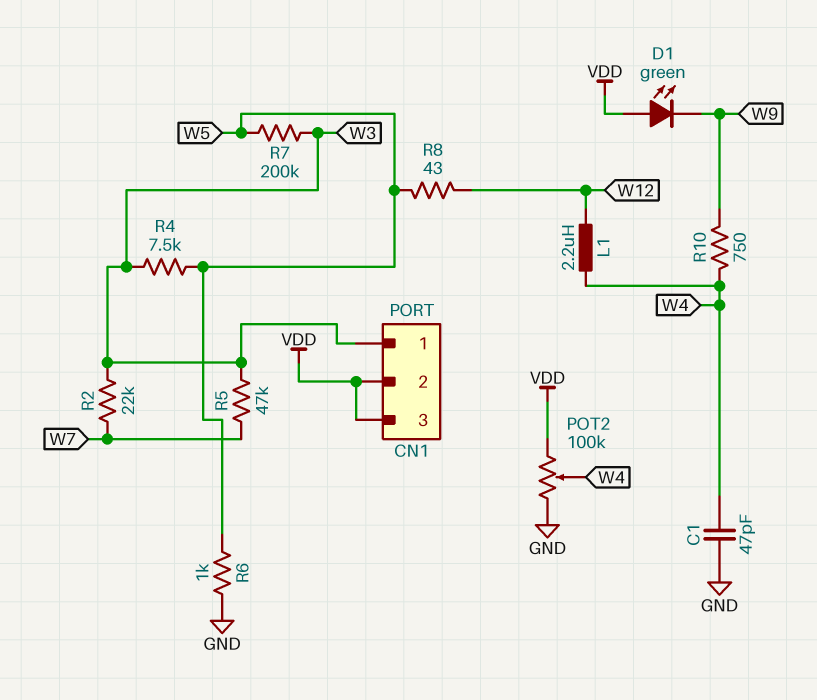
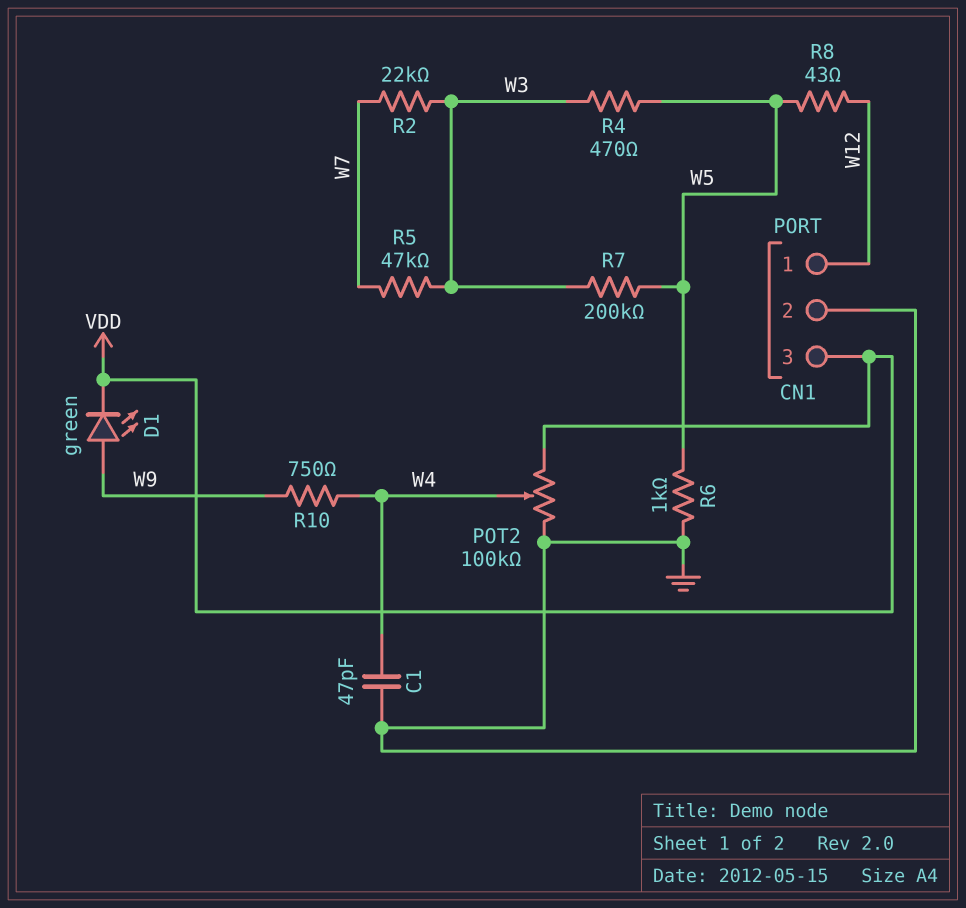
CN1 pin 1: W3 -> W12
CN1 pin 2: VDD -> GND
D1: LED green (A VDD, K W9) -> LED green (A W9, K VDD)
L1: 2.2uH (W4, W12) -> none
R4: 7.5k (W3, W5) -> 470 (W3, W5)

